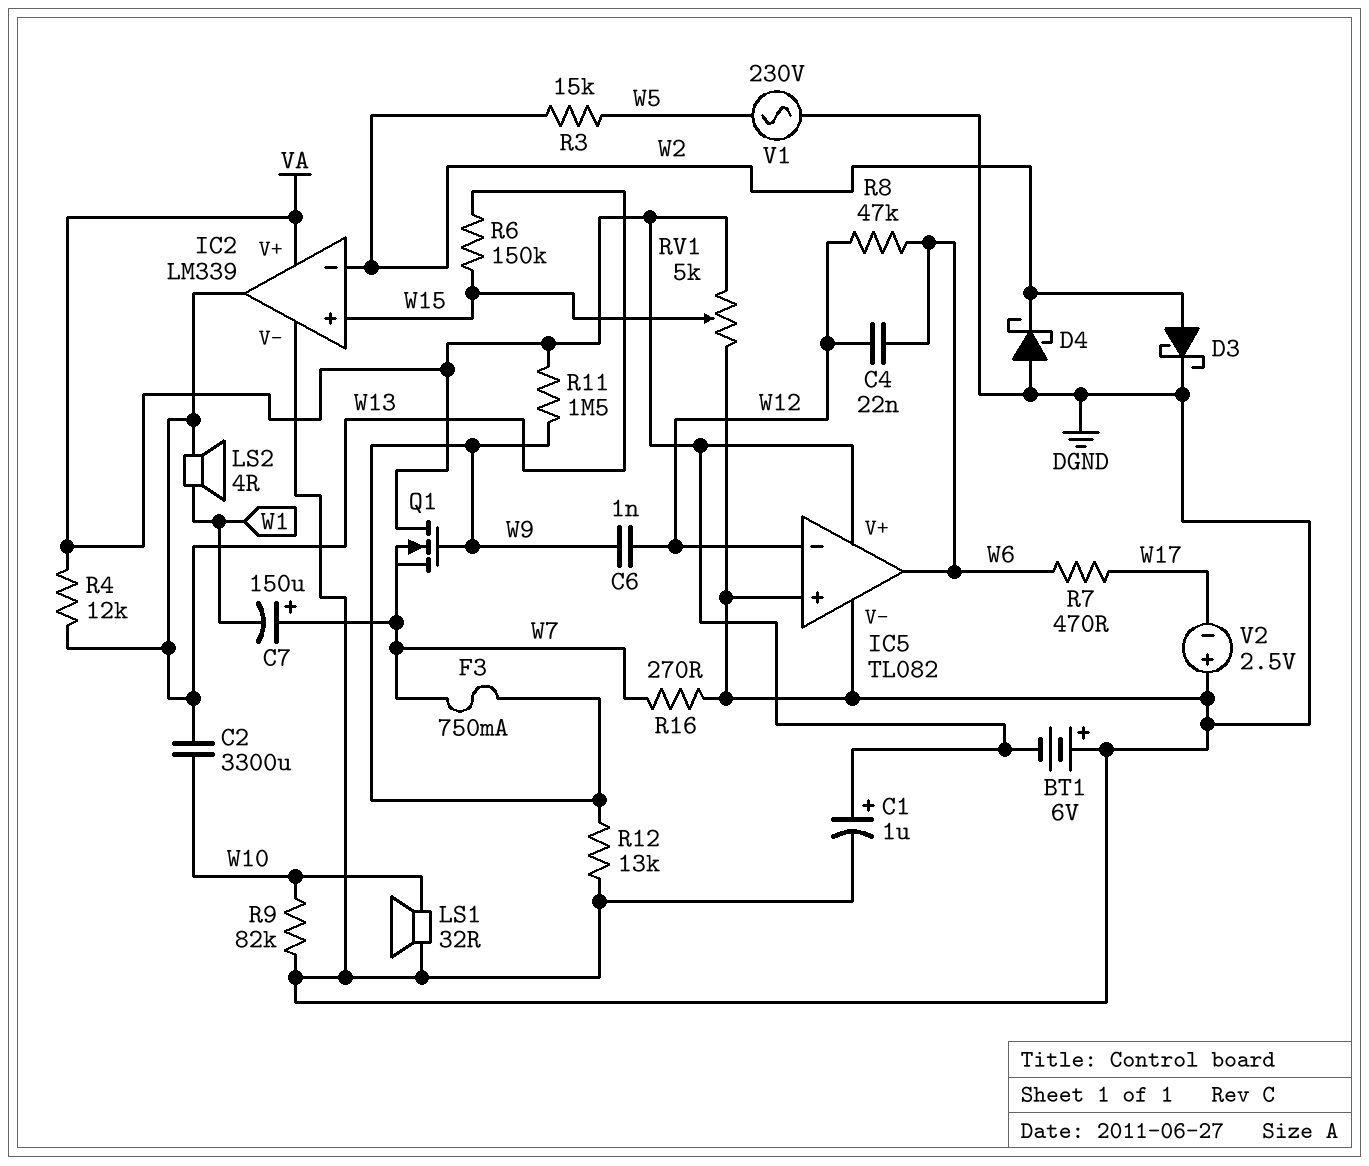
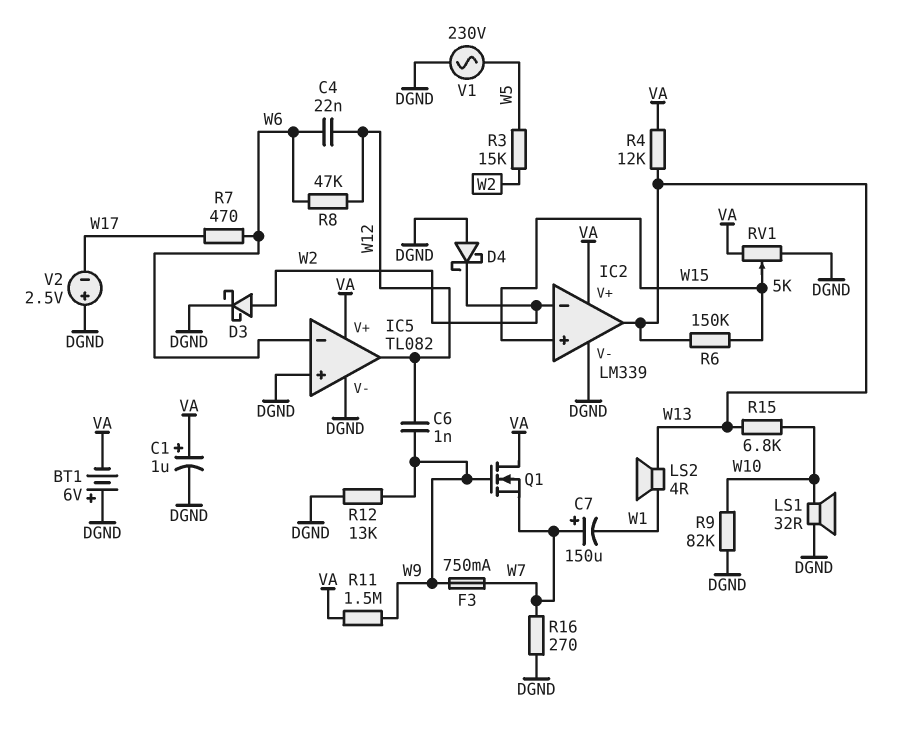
C2: 3300uF (W10, W13) -> none
IC5 pin in-: W12 -> W6
IC5 pin out: W6 -> W12
R15: none -> 6.8k (W10, W13)

